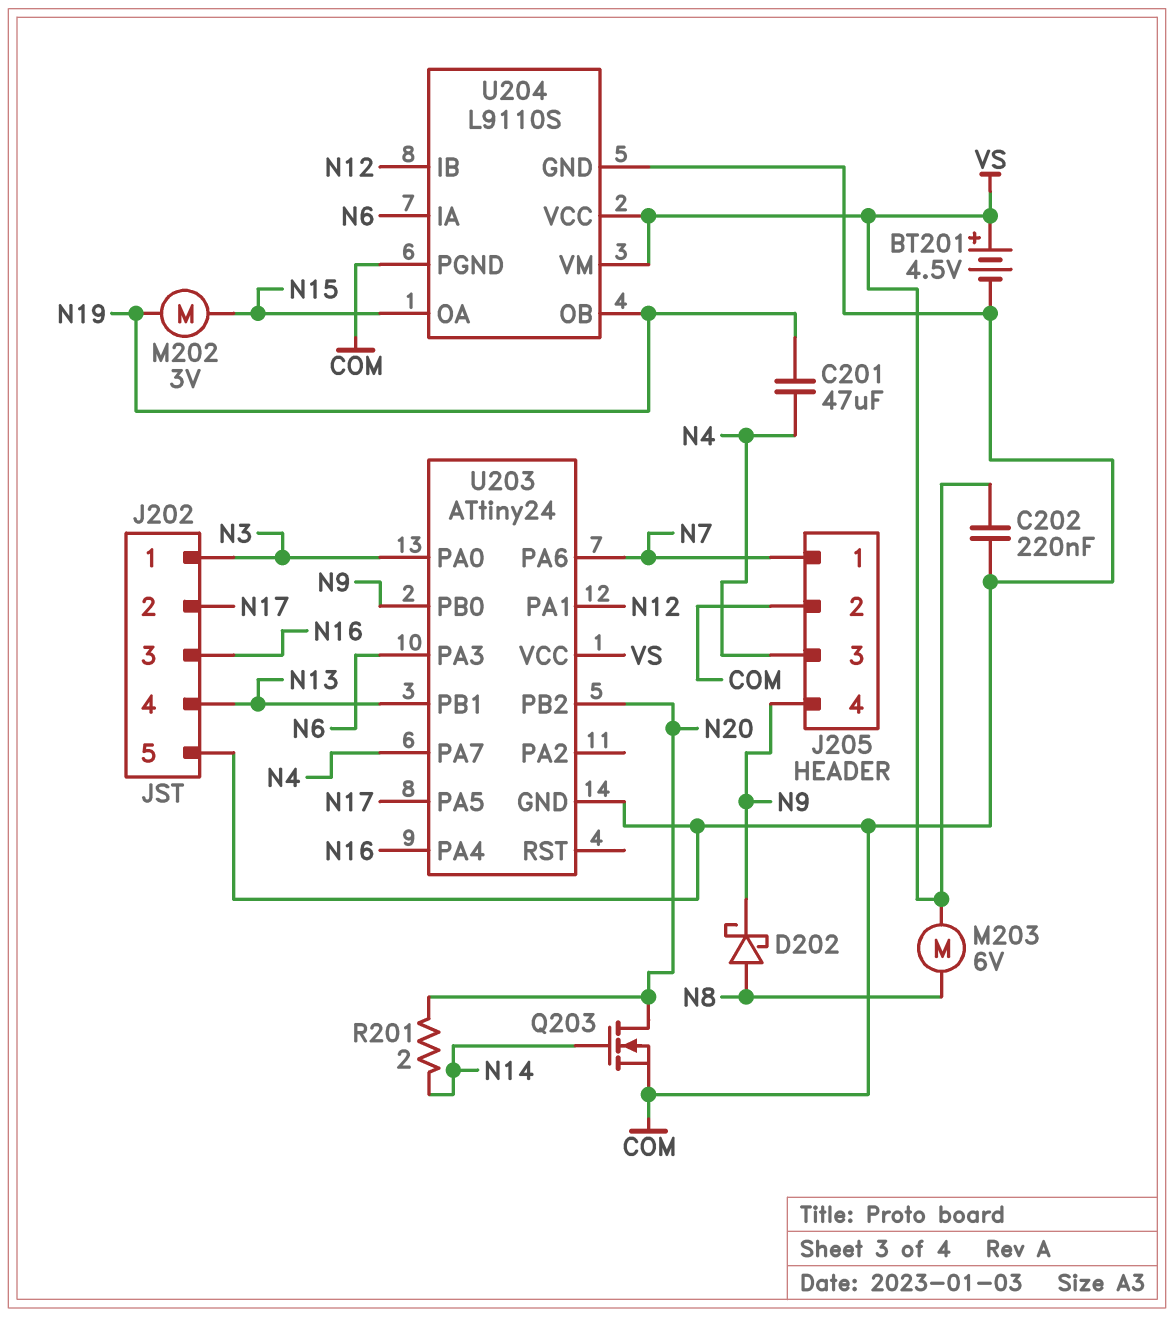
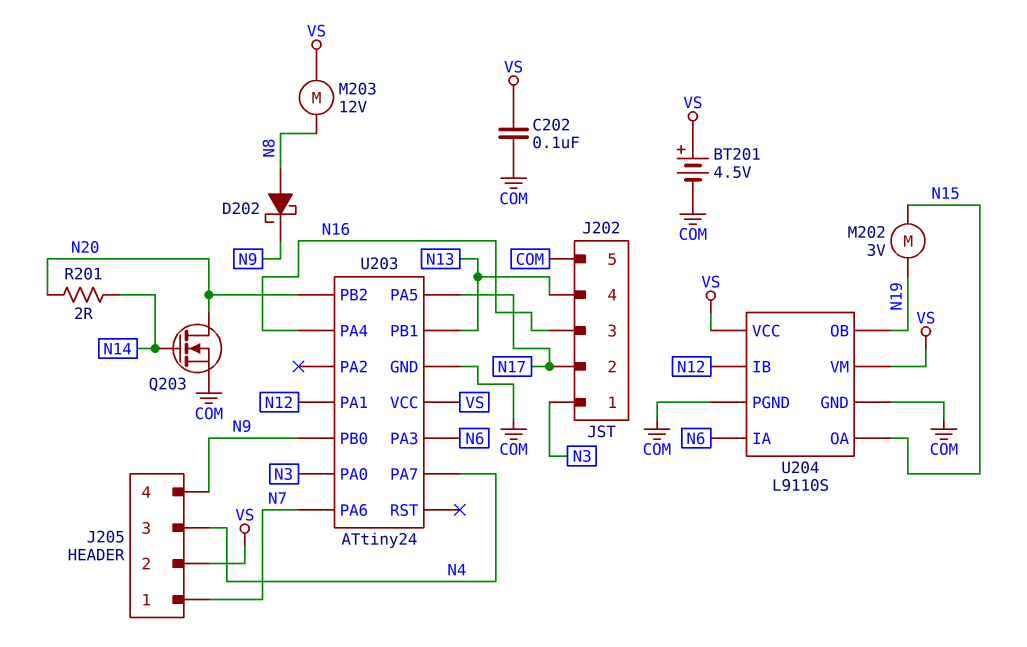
C201: 47uF (N4, N19) -> none
C202: 220nF (COM, VS) -> 100nF (COM, VS)
J205 pin 2: COM -> VS
M203: motor 6V (N8, VS) -> motor 12V (N8, VS)

